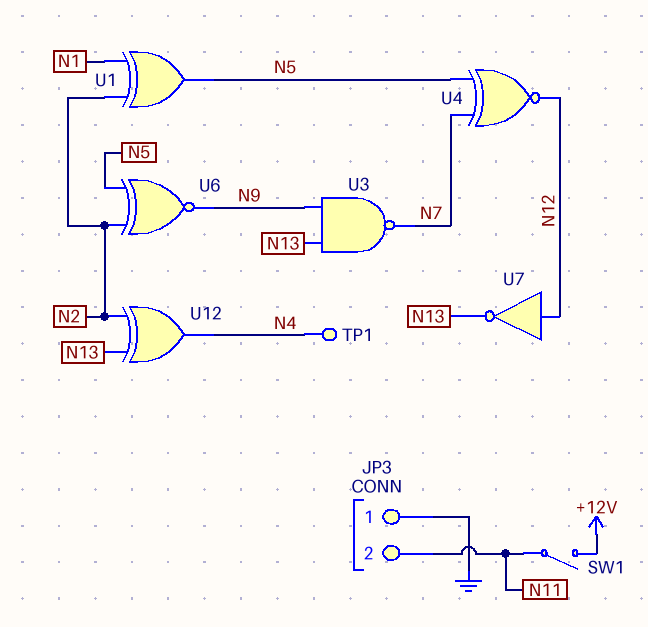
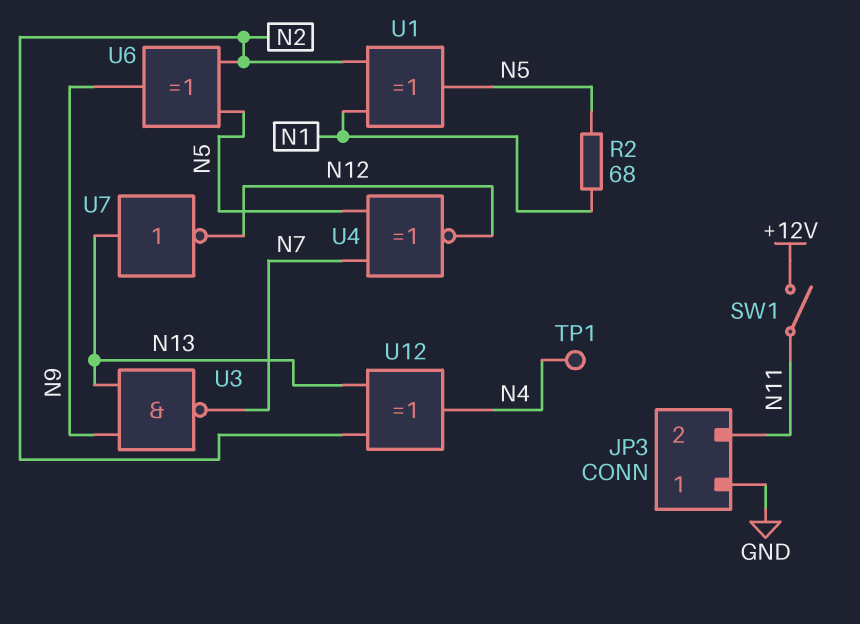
R2: none -> 68 (N1, N5)
U6: XNOR (in N2, in N5, out N9) -> XOR (in N2, in N5, out N9)
U7: NOT (in N12, out N13) -> NOT (in N13, out N12)

